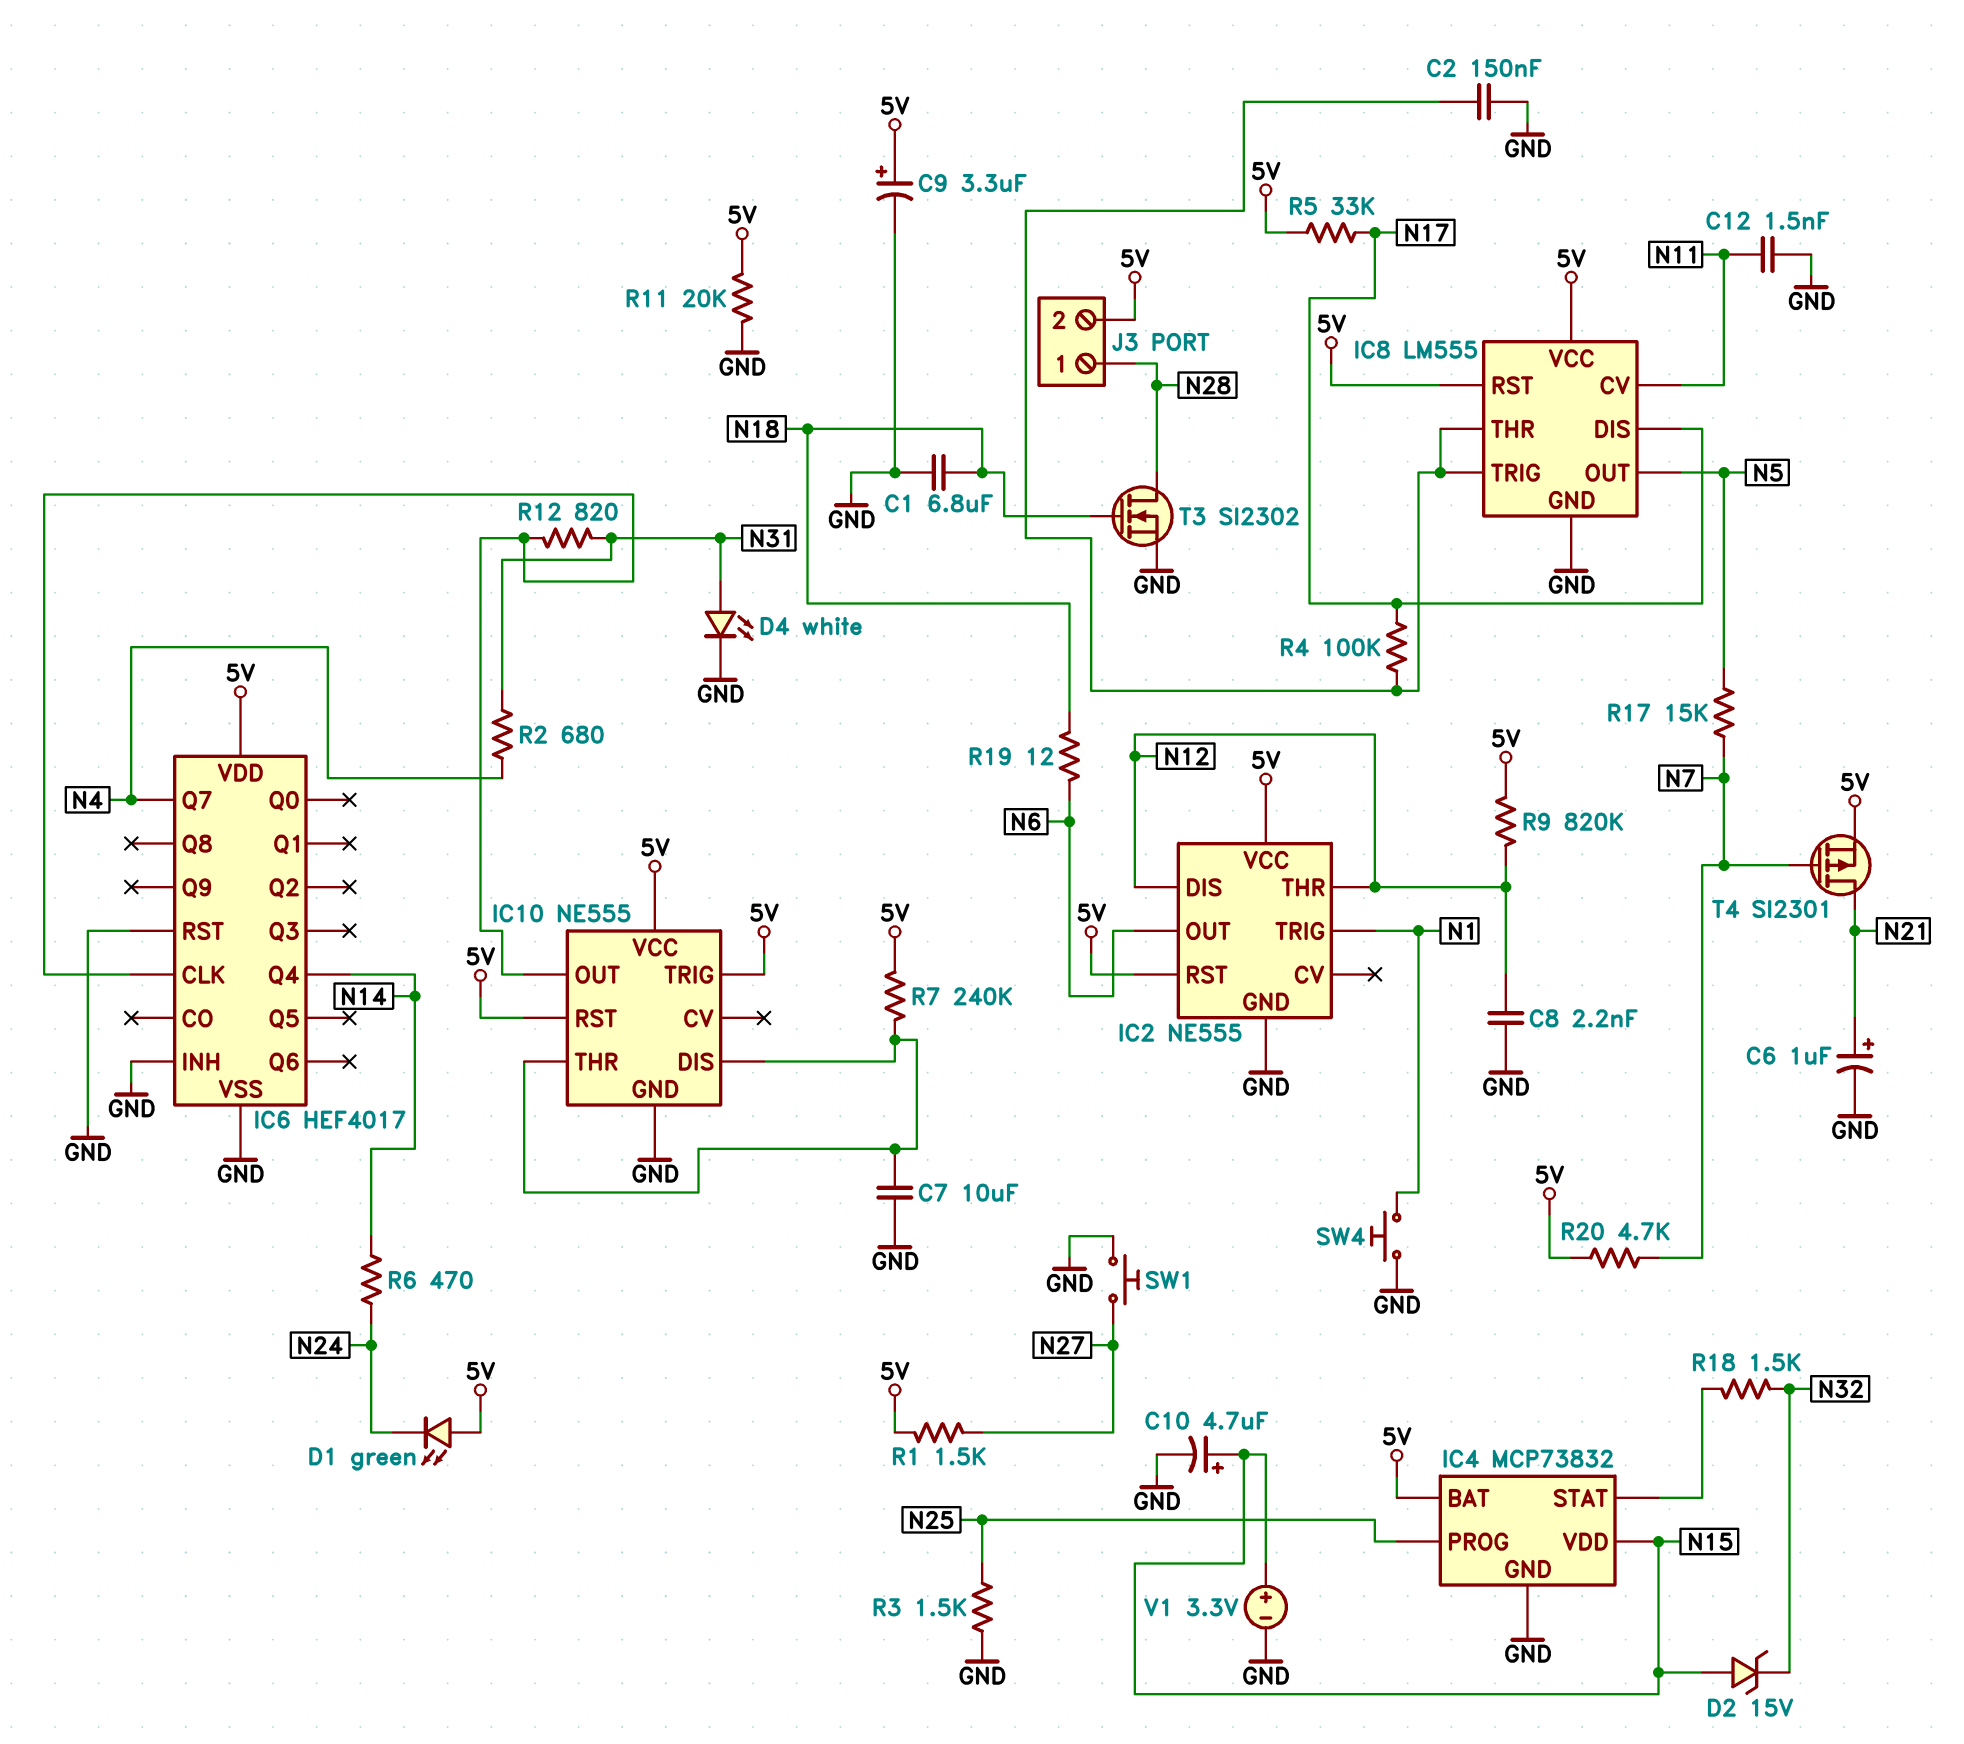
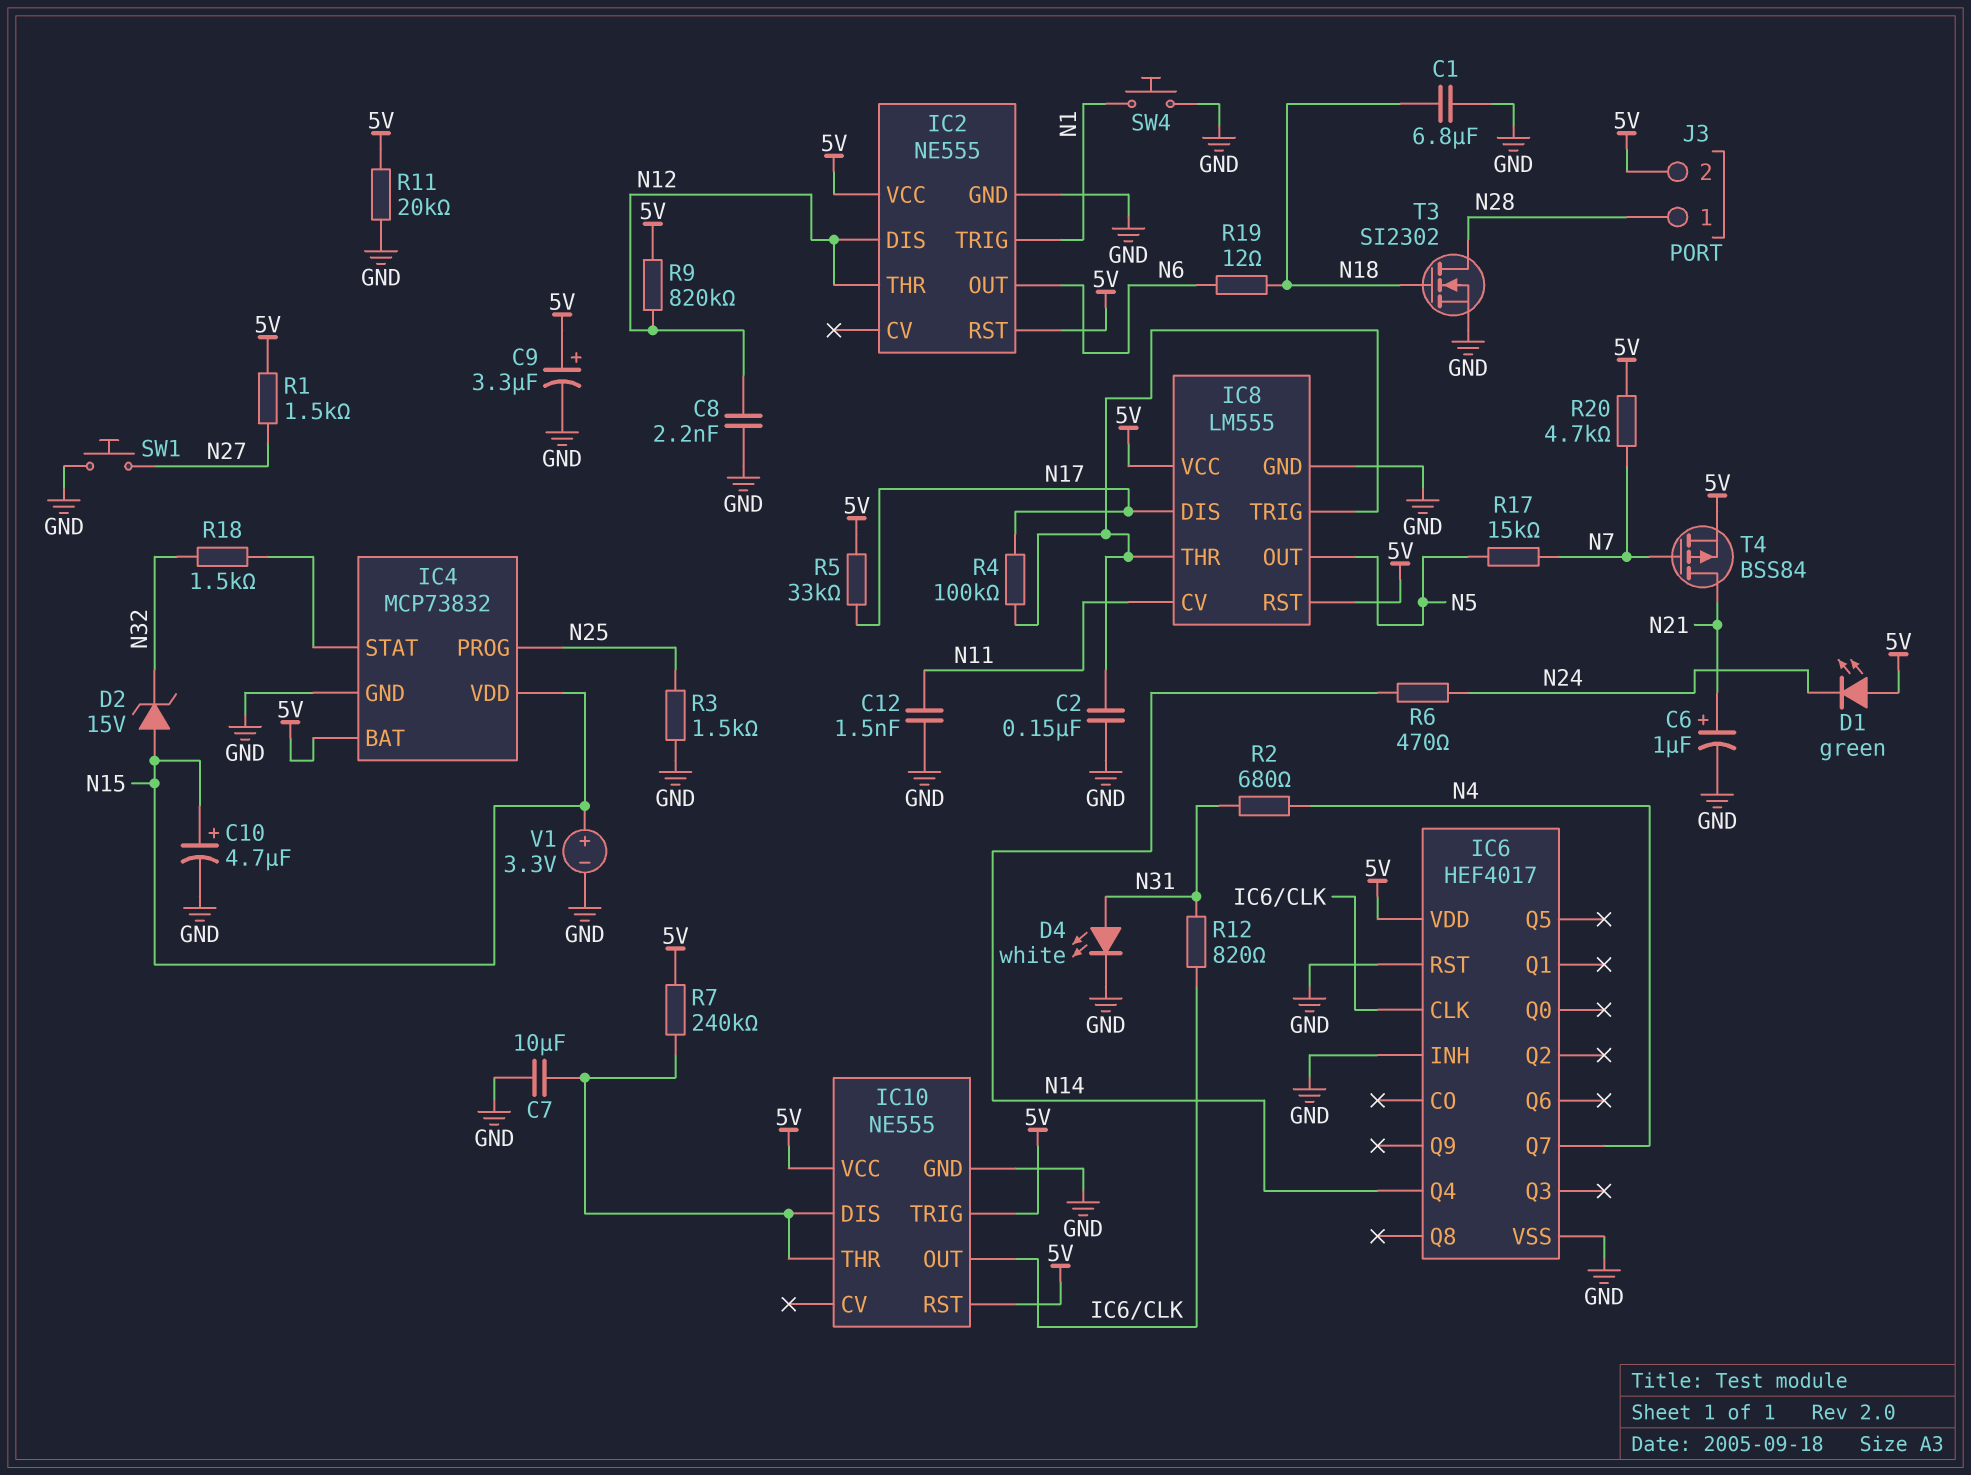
T4: PMOS SI2301 (G N7, D N21, S 5V) -> PMOS BSS84 (G N7, D N21, S 5V)

